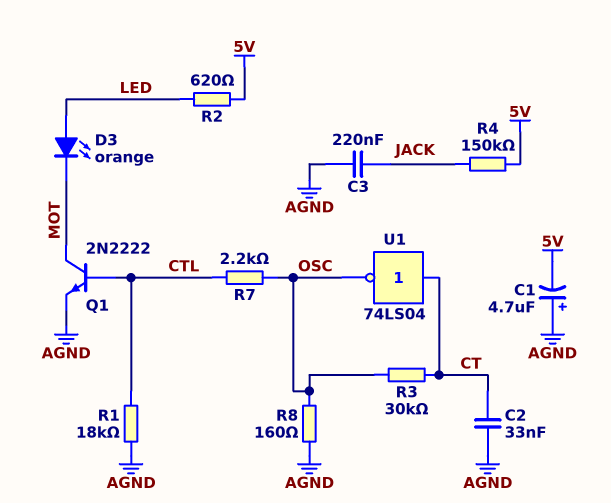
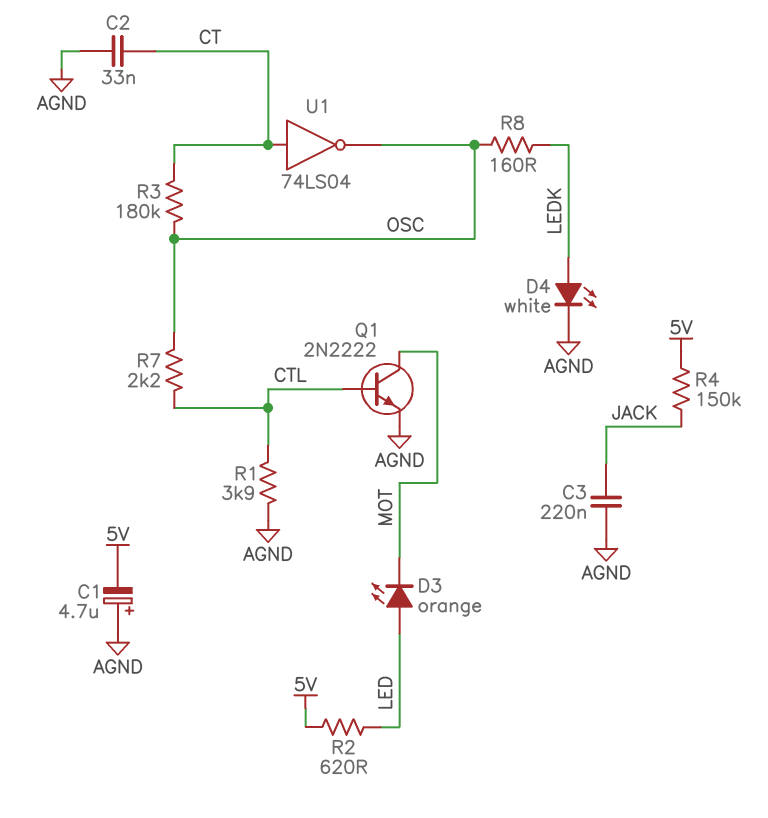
D4: none -> LED white (A LEDK, K AGND)
R1: 18k (AGND, CTL) -> 3.9k (AGND, CTL)
R3: 30k (CT, OSC) -> 180k (CT, OSC)
R8: 160 (AGND, OSC) -> 160 (LEDK, OSC)

